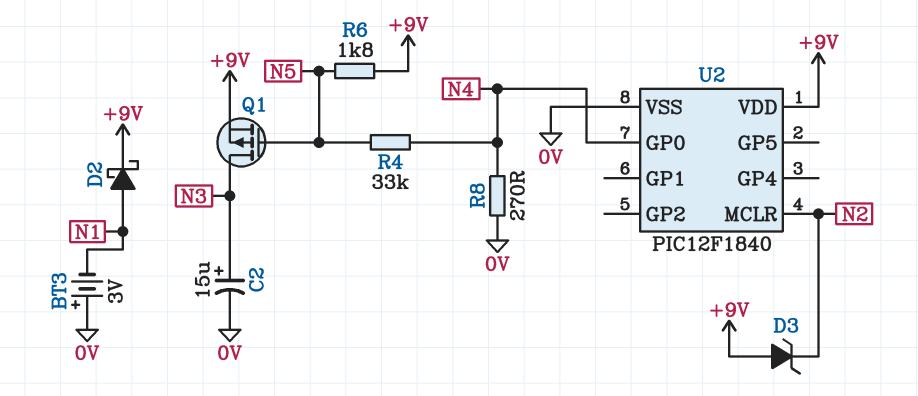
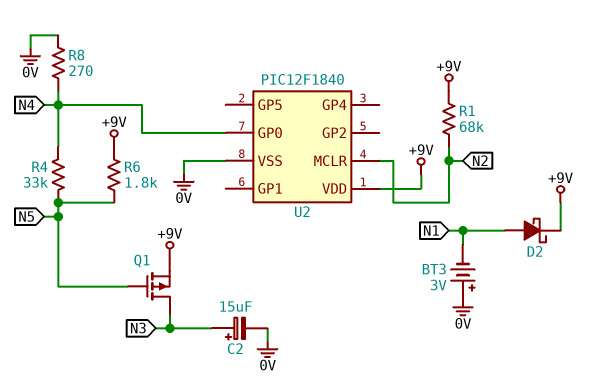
D3: zener (A +9V, K N2) -> none
R1: none -> 68k (+9V, N2)

